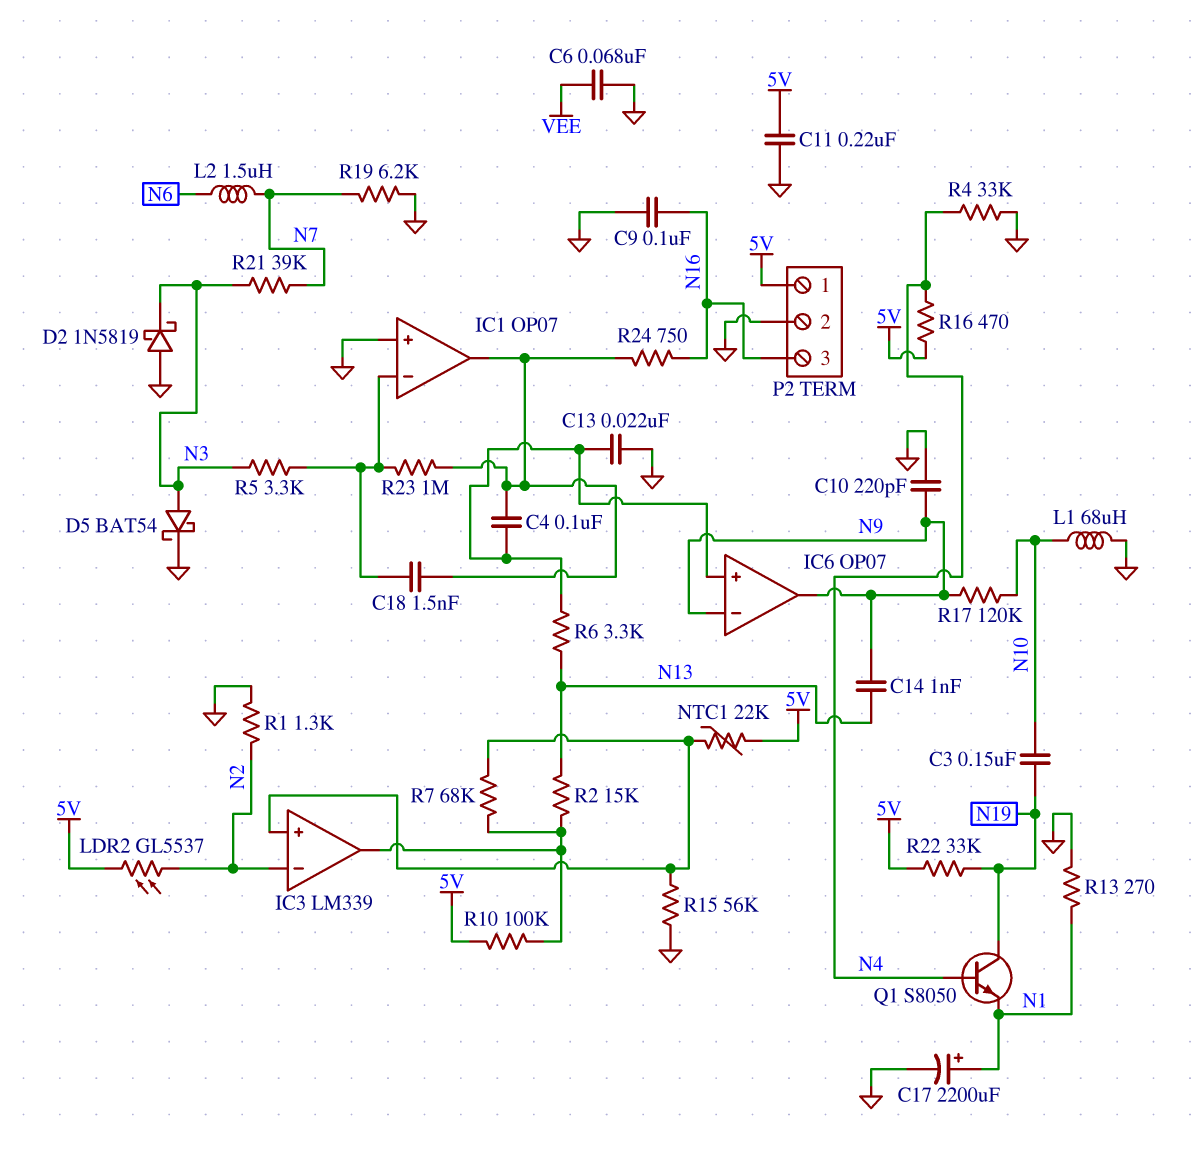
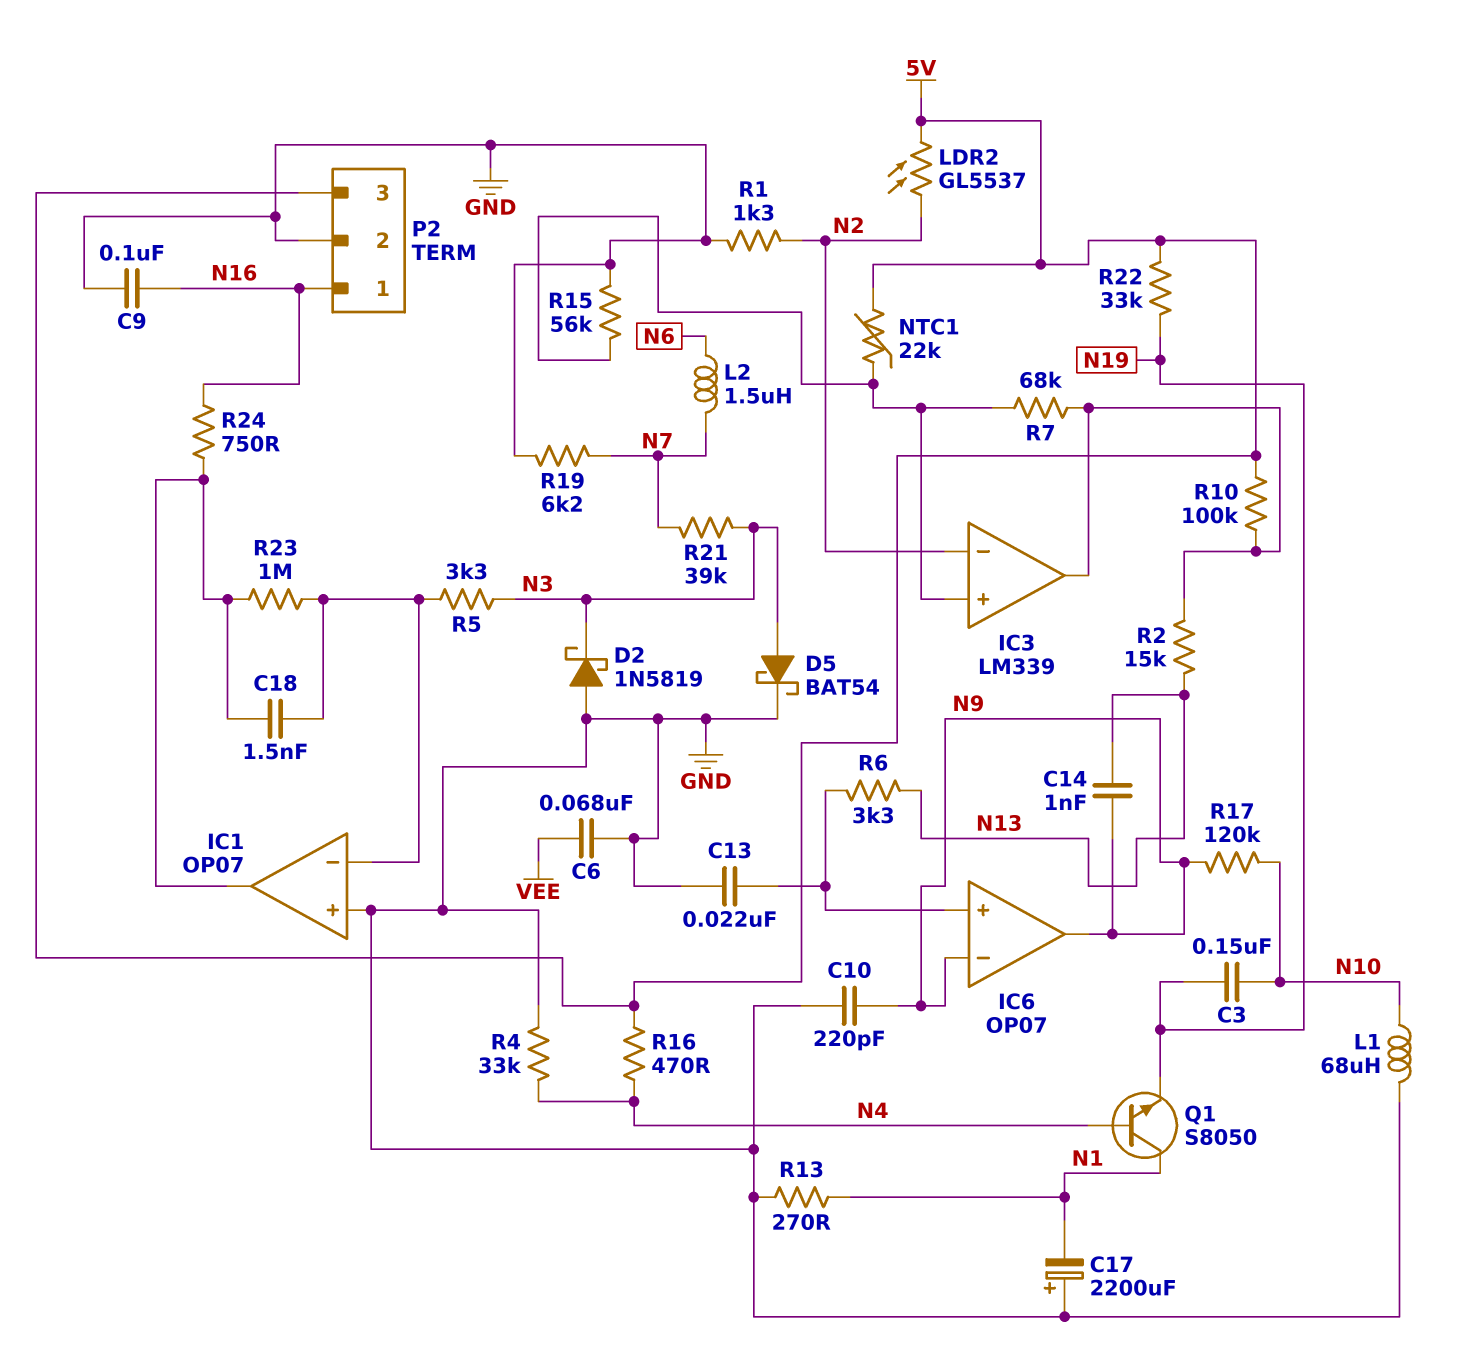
C4: 100nF (IC1/out, IC6/in+) -> none
C11: 220nF (5V, GND) -> none
C17: 2200uF (plus N1, minus GND) -> 2200uF (plus GND, minus N1)
P2 pin 1: 5V -> N16
P2 pin 3: N16 -> 5V
Q1: NPN S8050 (B N4, C N19, E N1) -> NPN S8050 (B N4, C N1, E N19)

